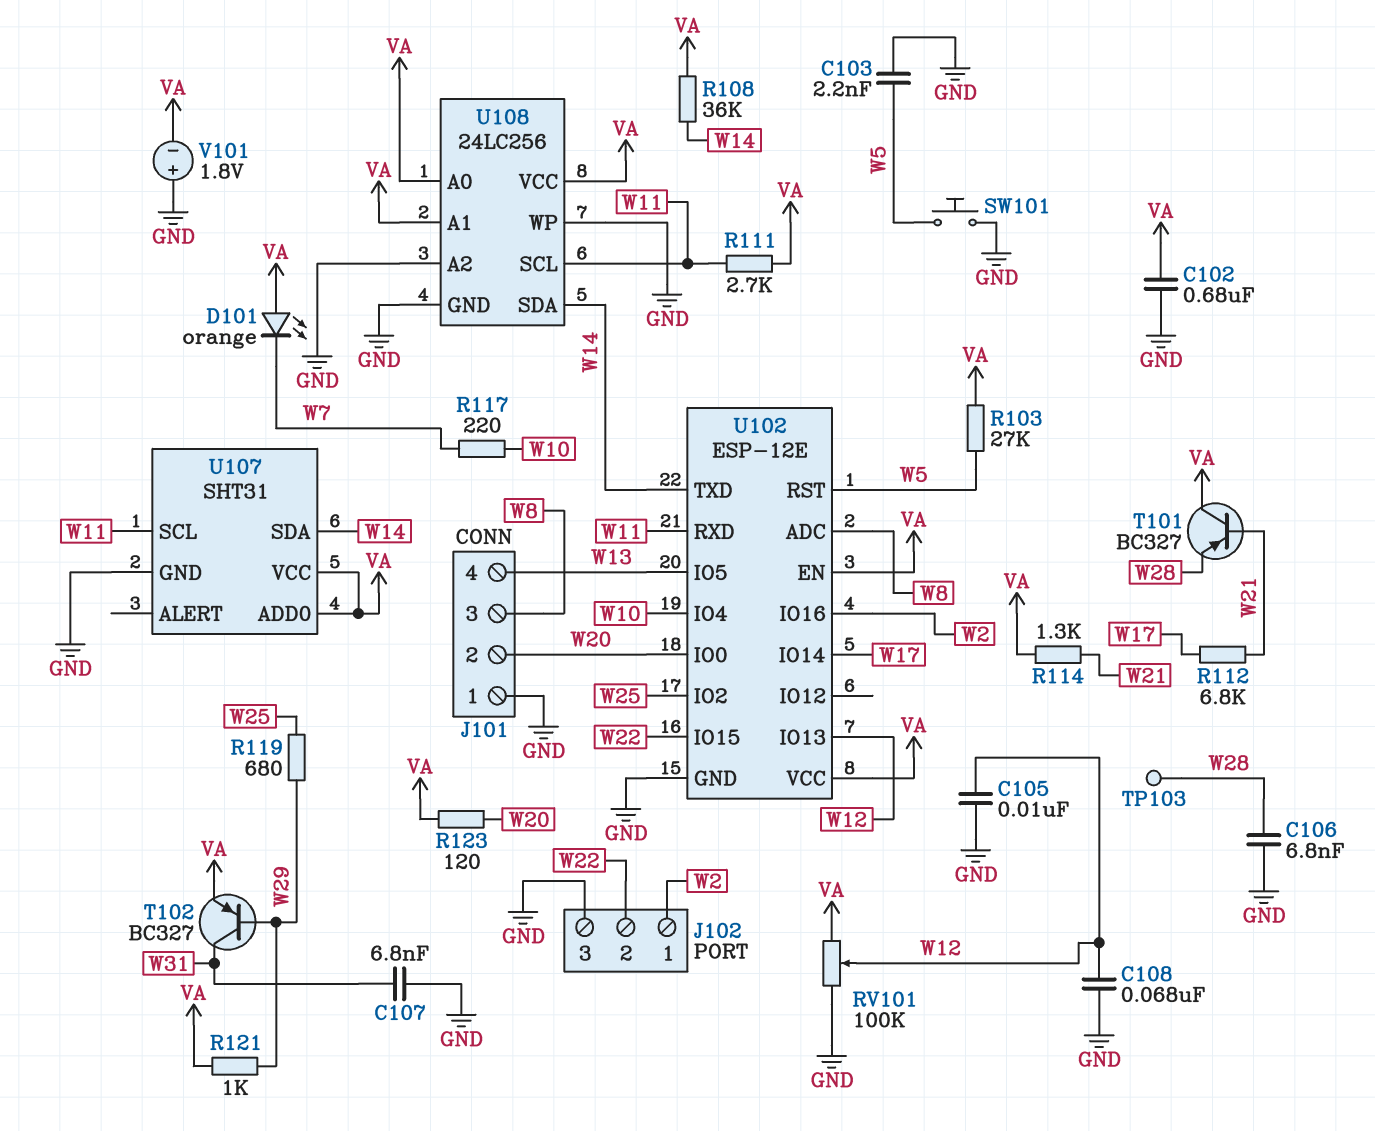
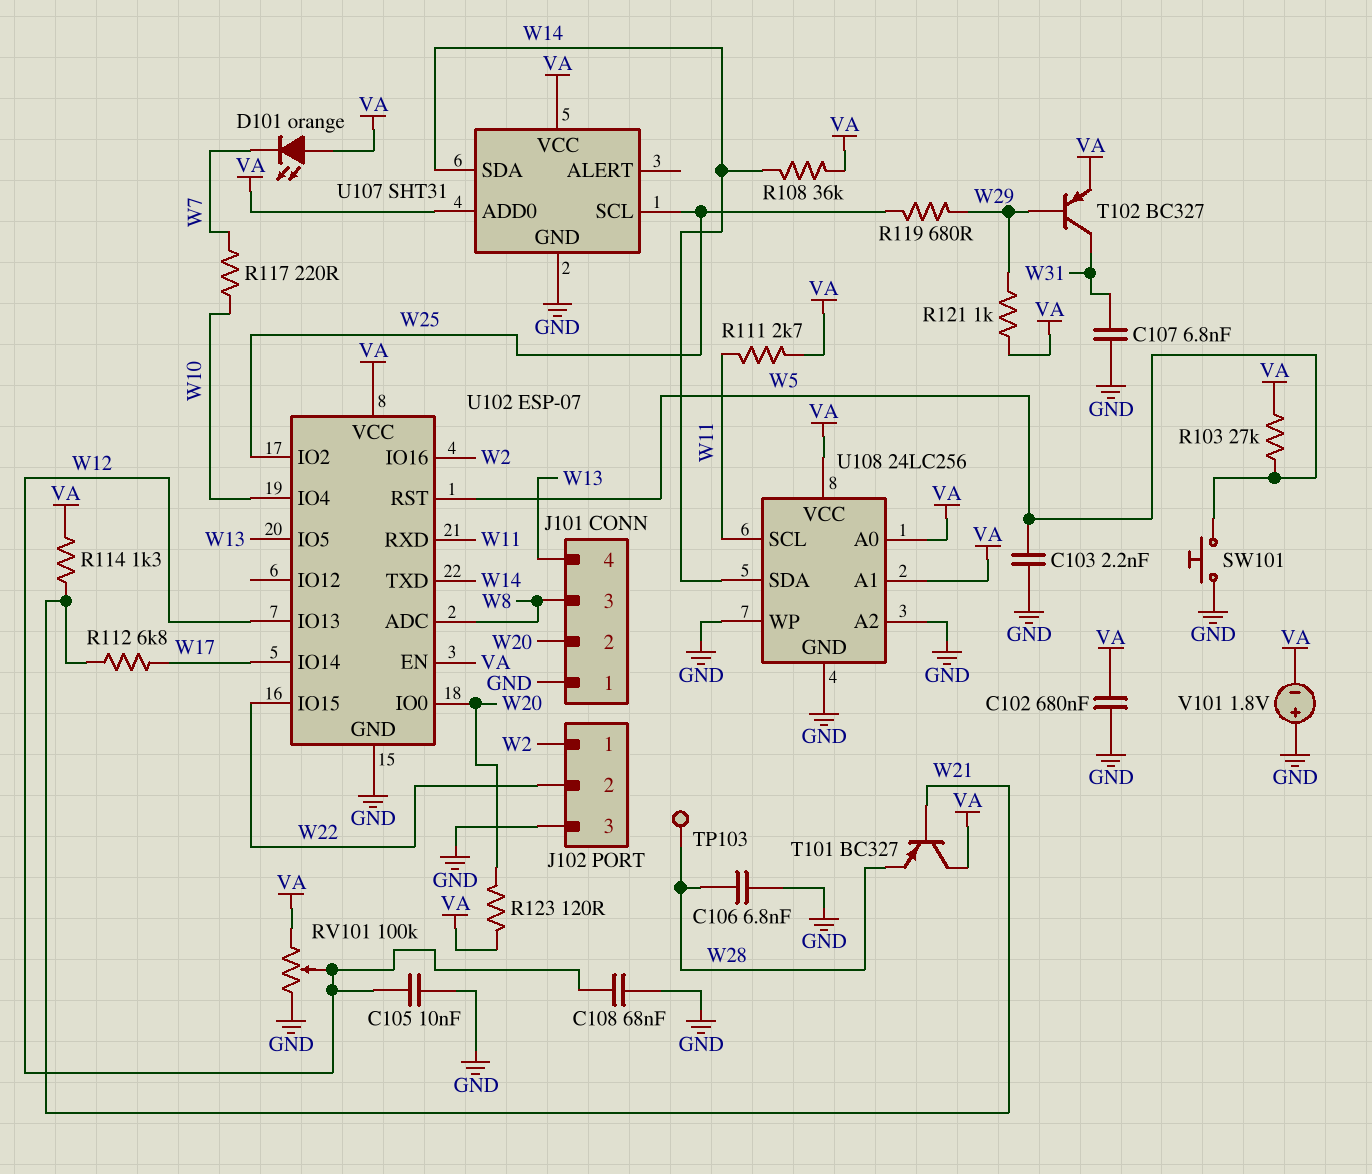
U102: ESP-12E -> ESP-07
U107 pin SCL: W11 -> W25

